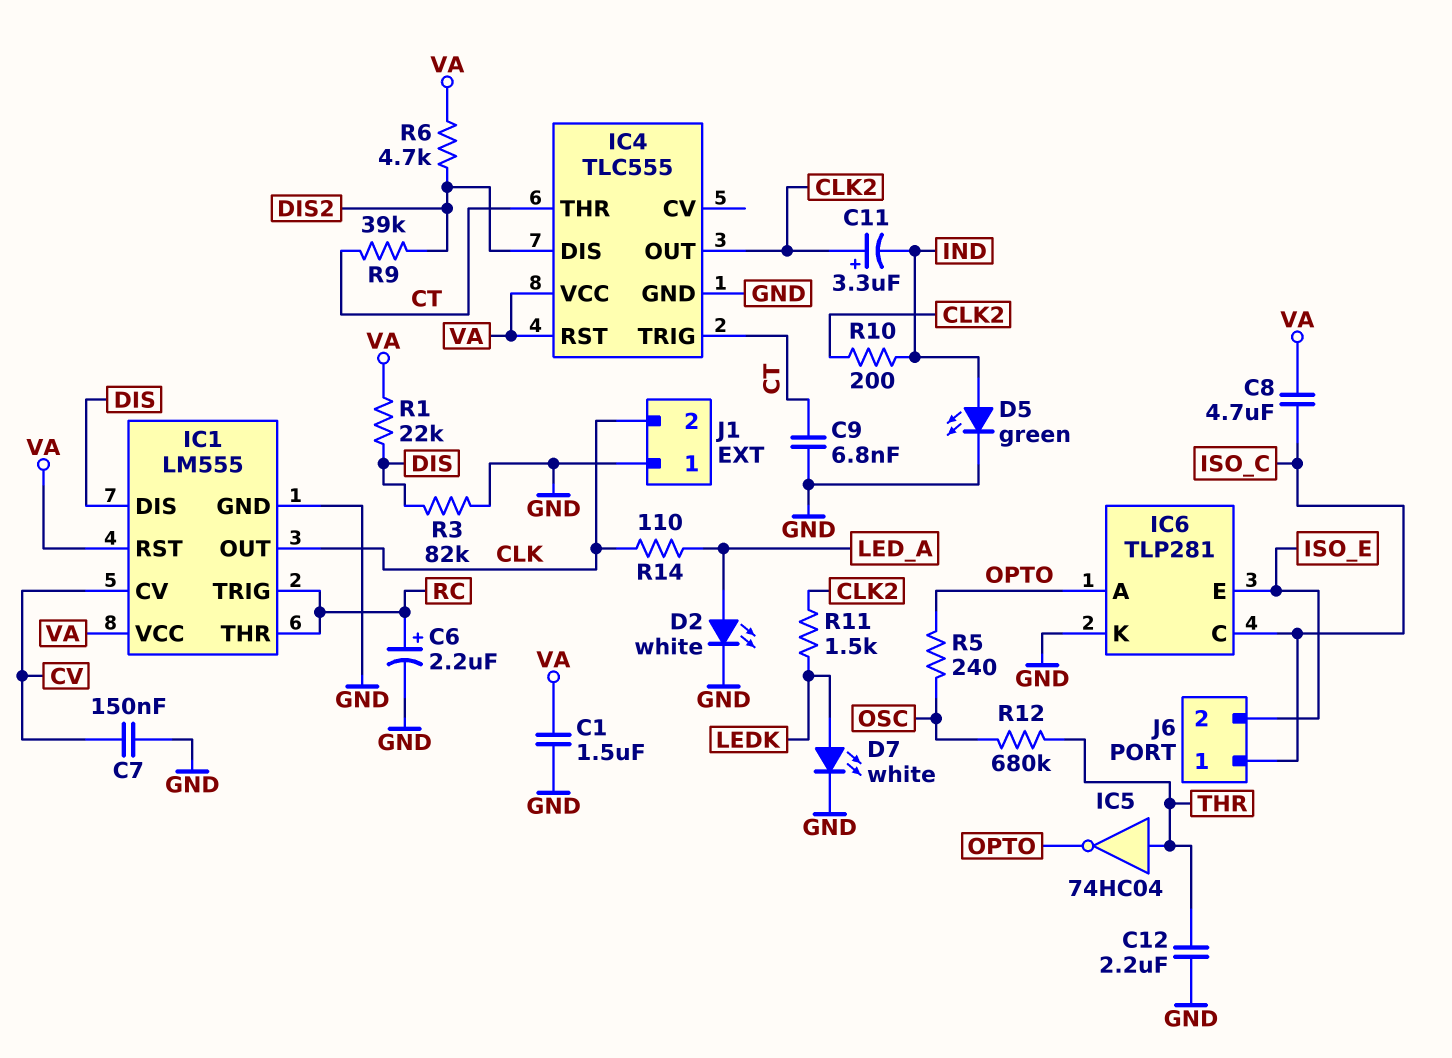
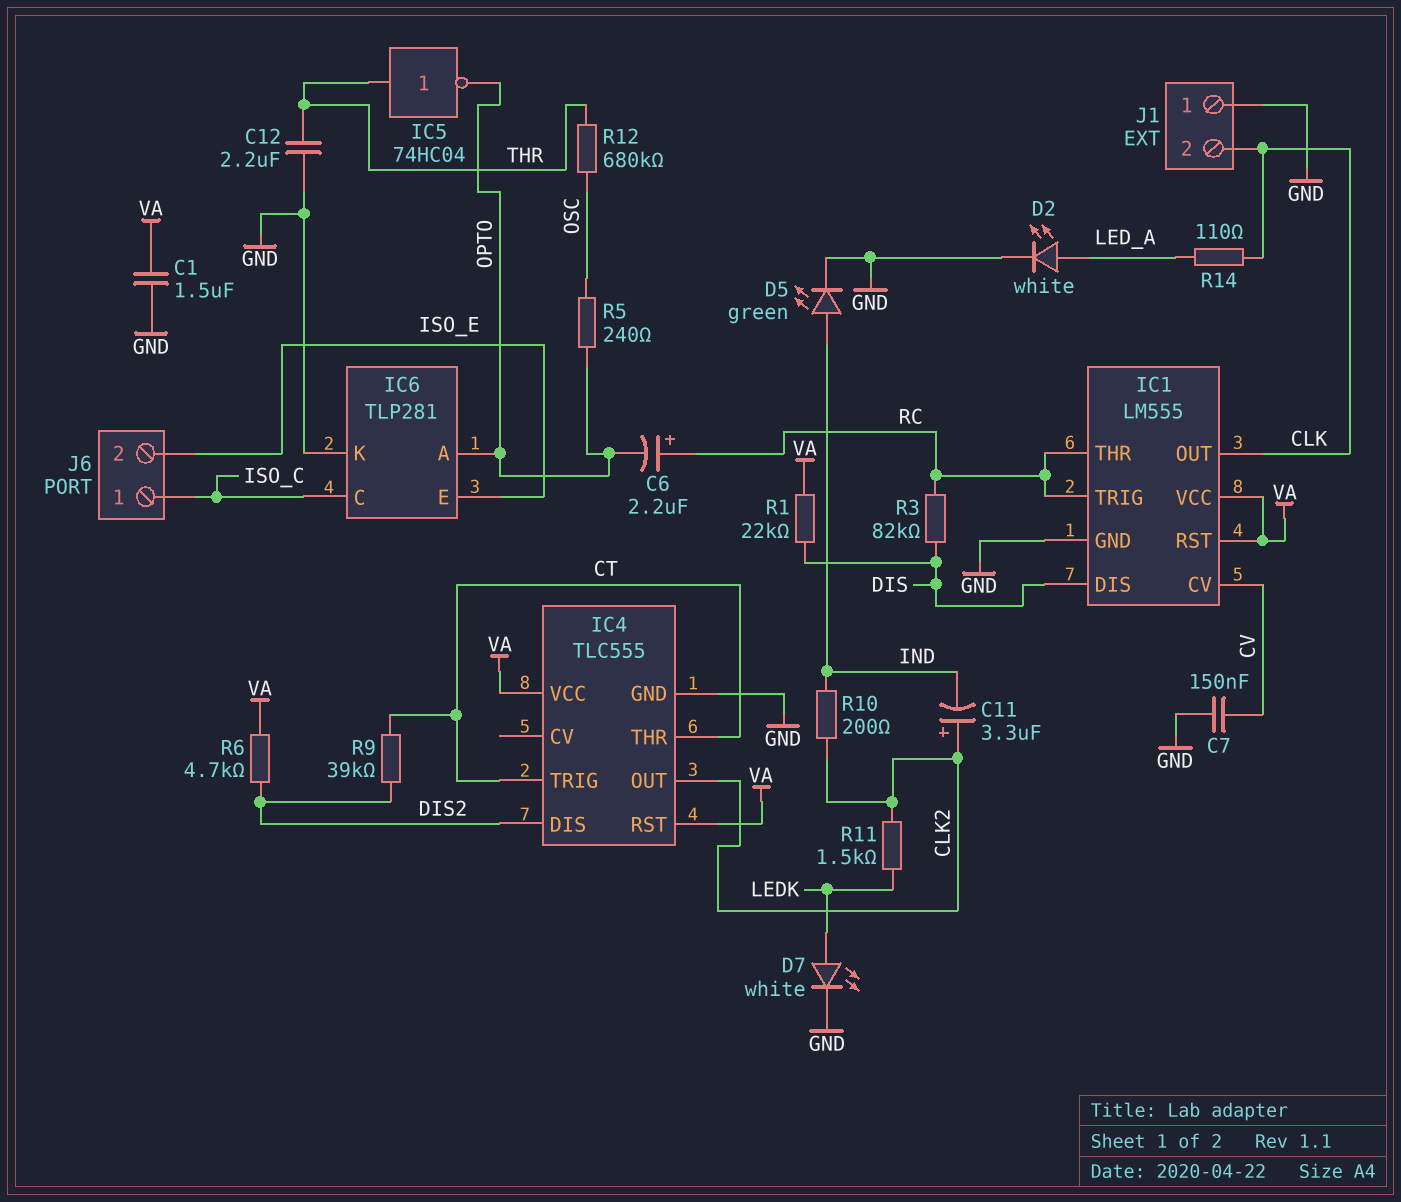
C6: 2.2uF (plus RC, minus GND) -> 2.2uF (plus RC, minus OPTO)
C8: 4.7uF (ISO_C, VA) -> none
C9: 6.8nF (CT, GND) -> none
R3: 82k (DIS, GND) -> 82k (DIS, RC)

